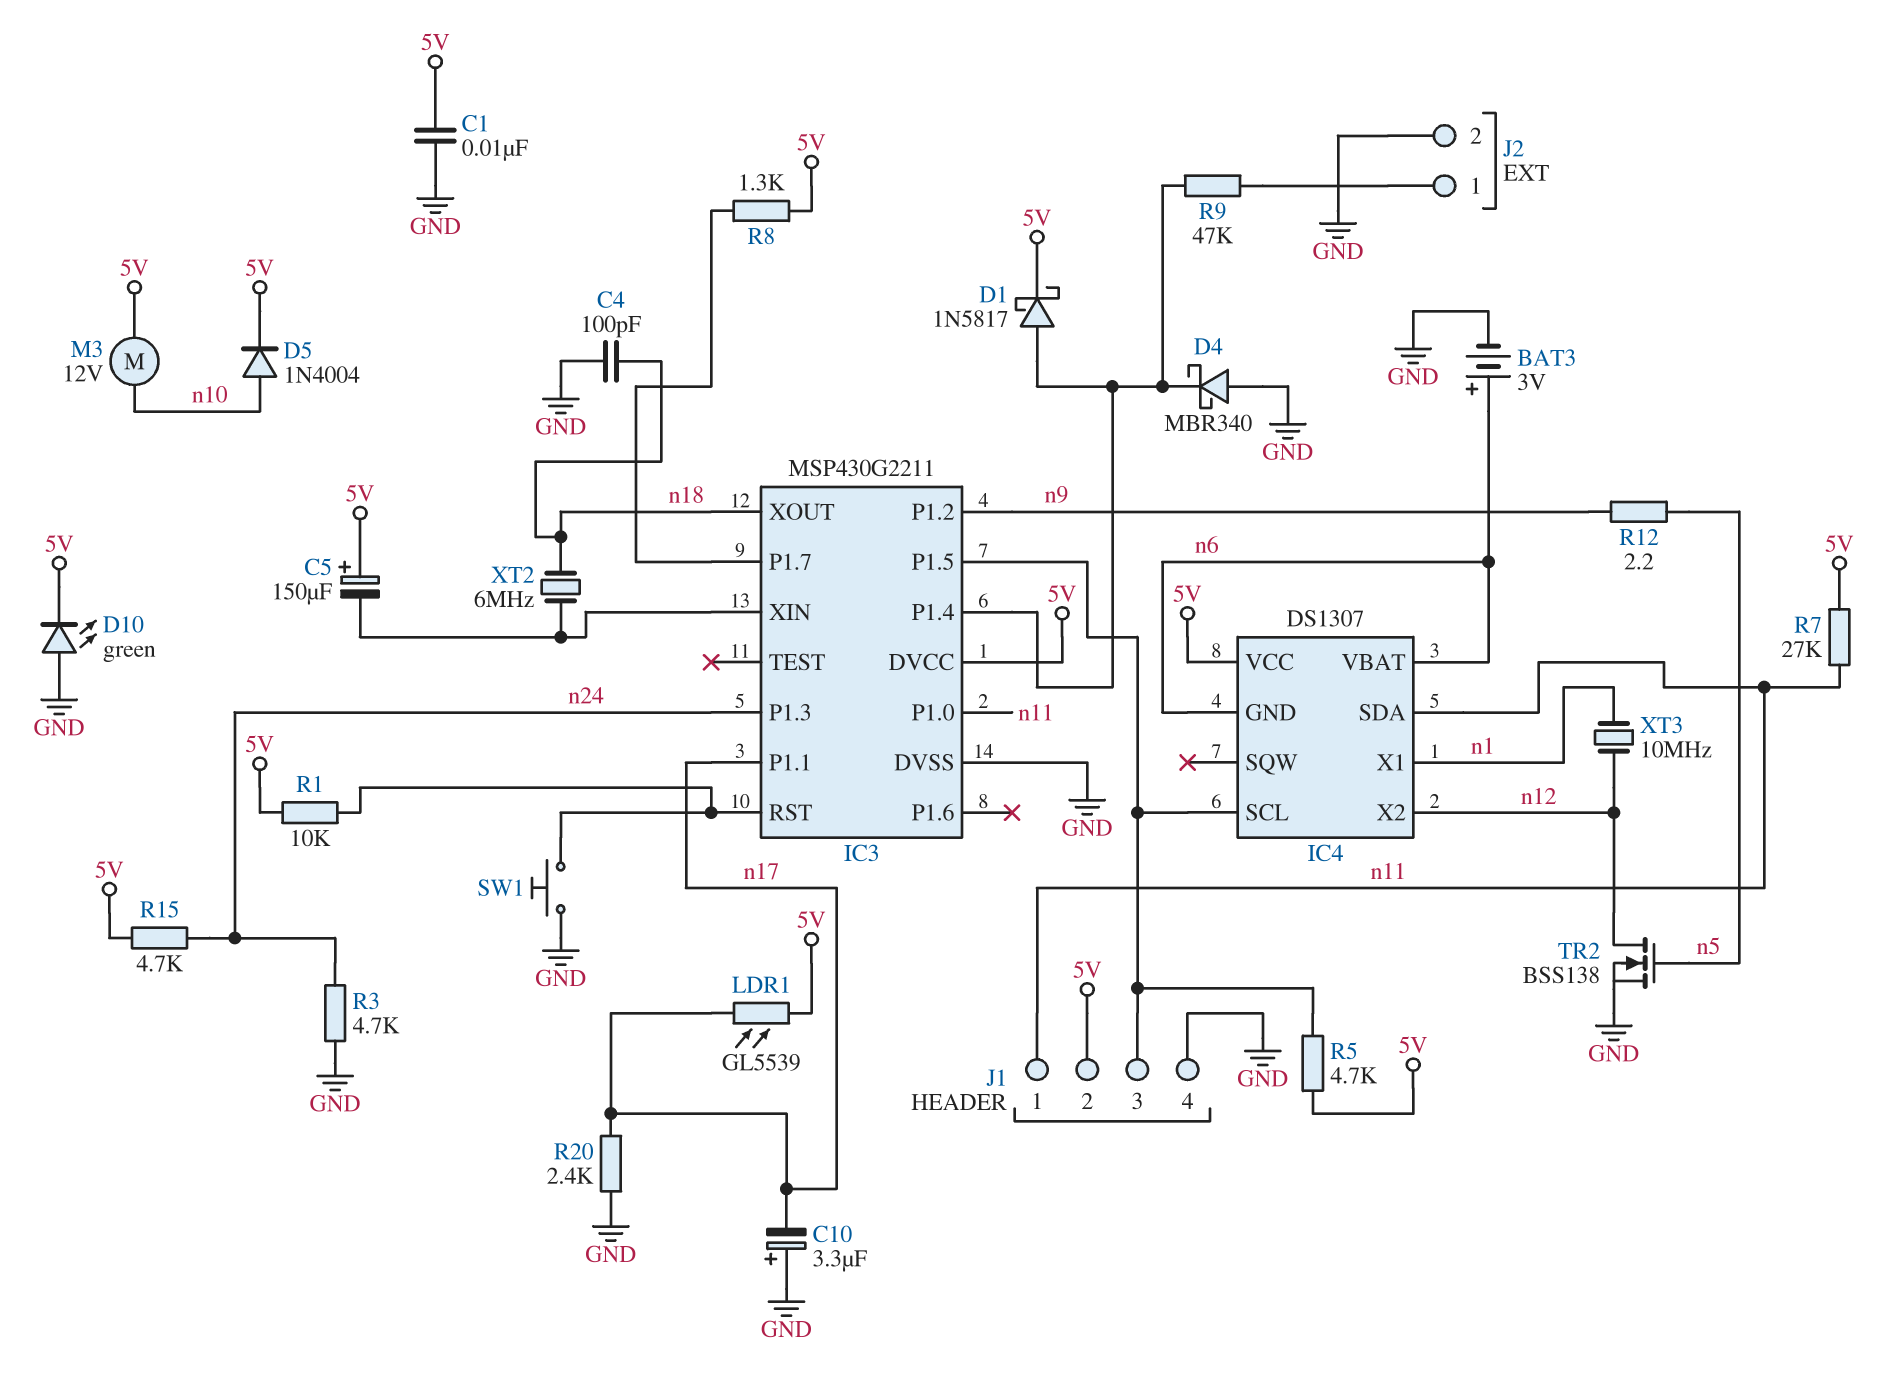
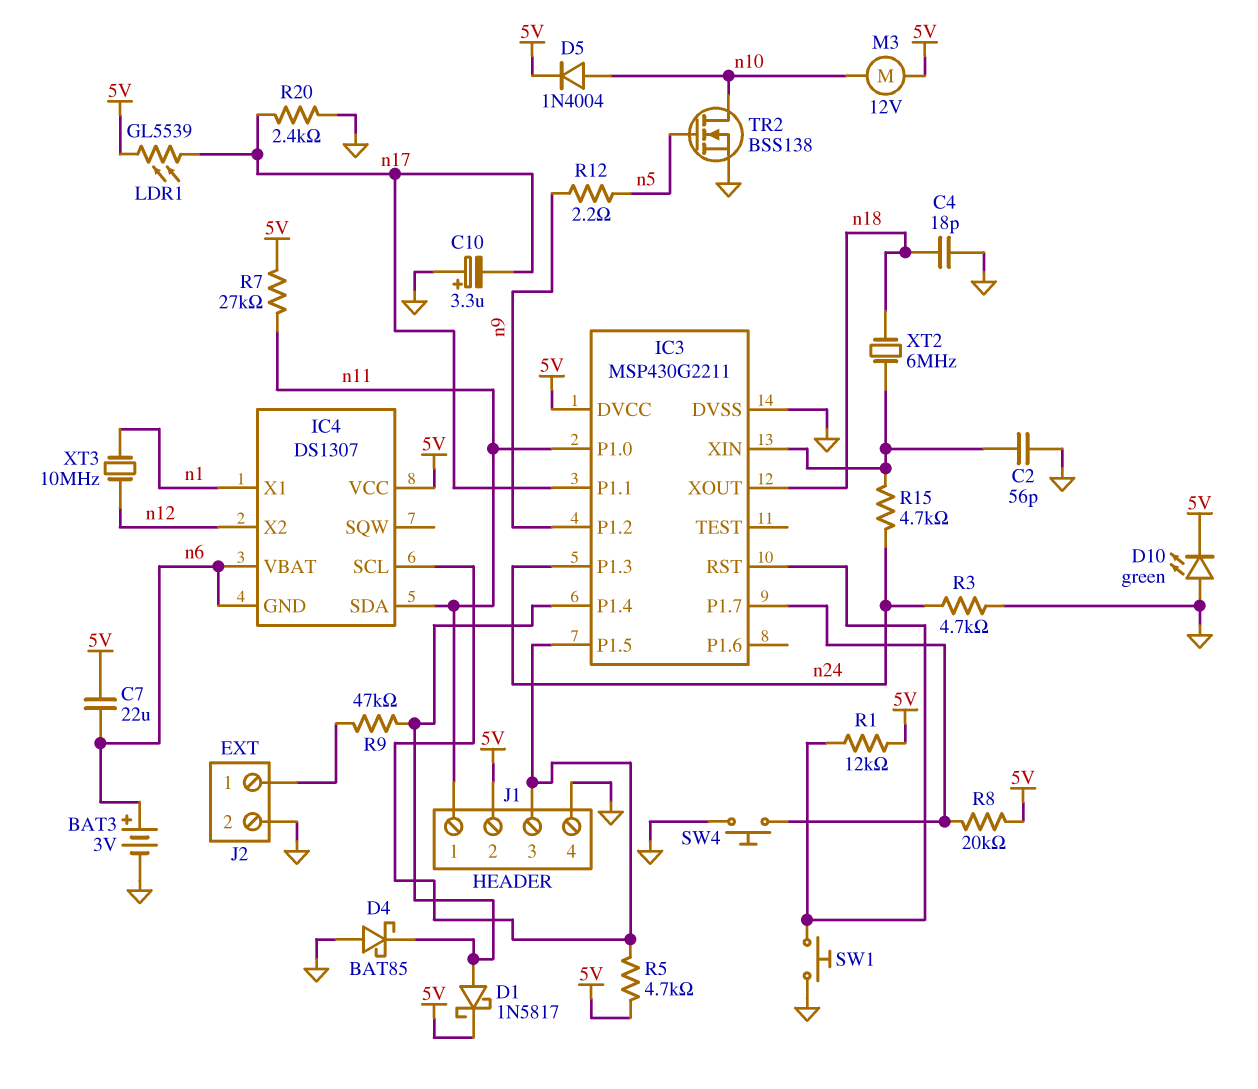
C1: 10nF (5V, GND) -> none
C2: none -> 56pF (GND, IC3/XIN)
C4: 100pF (GND, n18) -> 18pF (GND, n18)
C5: 150uF (plus 5V, minus IC3/XIN) -> none
C7: none -> 22uF (5V, n6)
D4: schottky MBR340 (A GND, K IC3/P1.4) -> schottky BAT85 (A GND, K IC3/P1.4)
R1: 10k (5V, IC3/RST) -> 12k (5V, IC3/RST)
R8: 1.3k (5V, IC3/P1.7) -> 20k (5V, IC3/P1.7)
R15: 4.7k (5V, n24) -> 4.7k (IC3/XIN, n24)
SW4: none -> button (GND, IC3/P1.7)
TR2: NMOS BSS138 (G n5, D n12, S GND) -> NMOS BSS138 (G n5, D n10, S GND)

